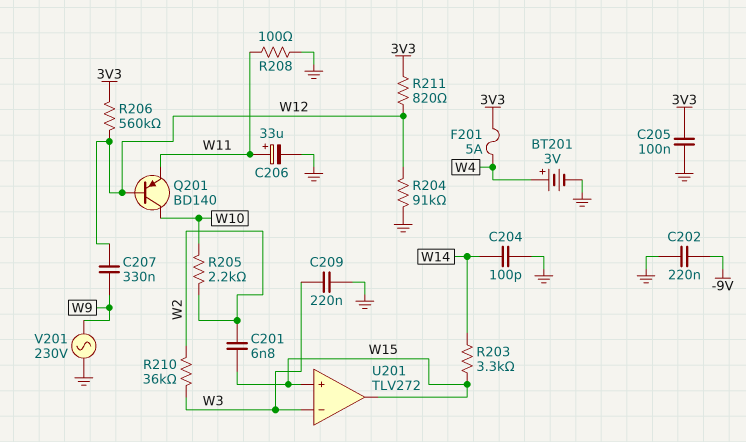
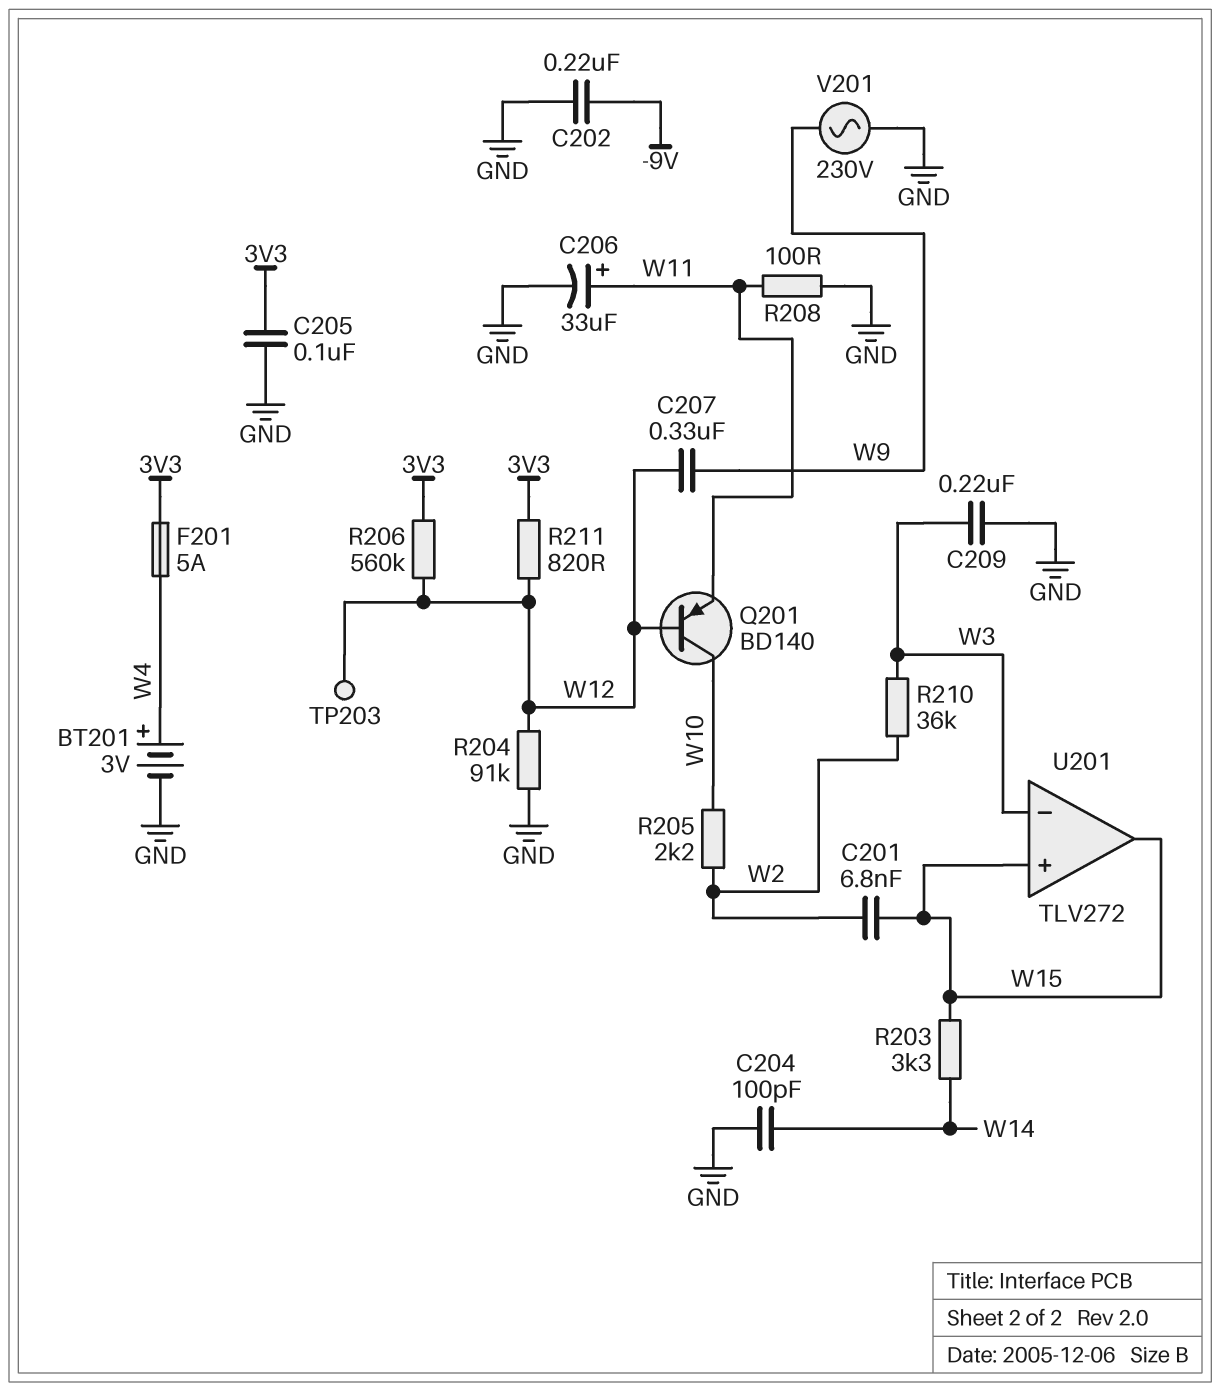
TP203: none -> test point (W12)

